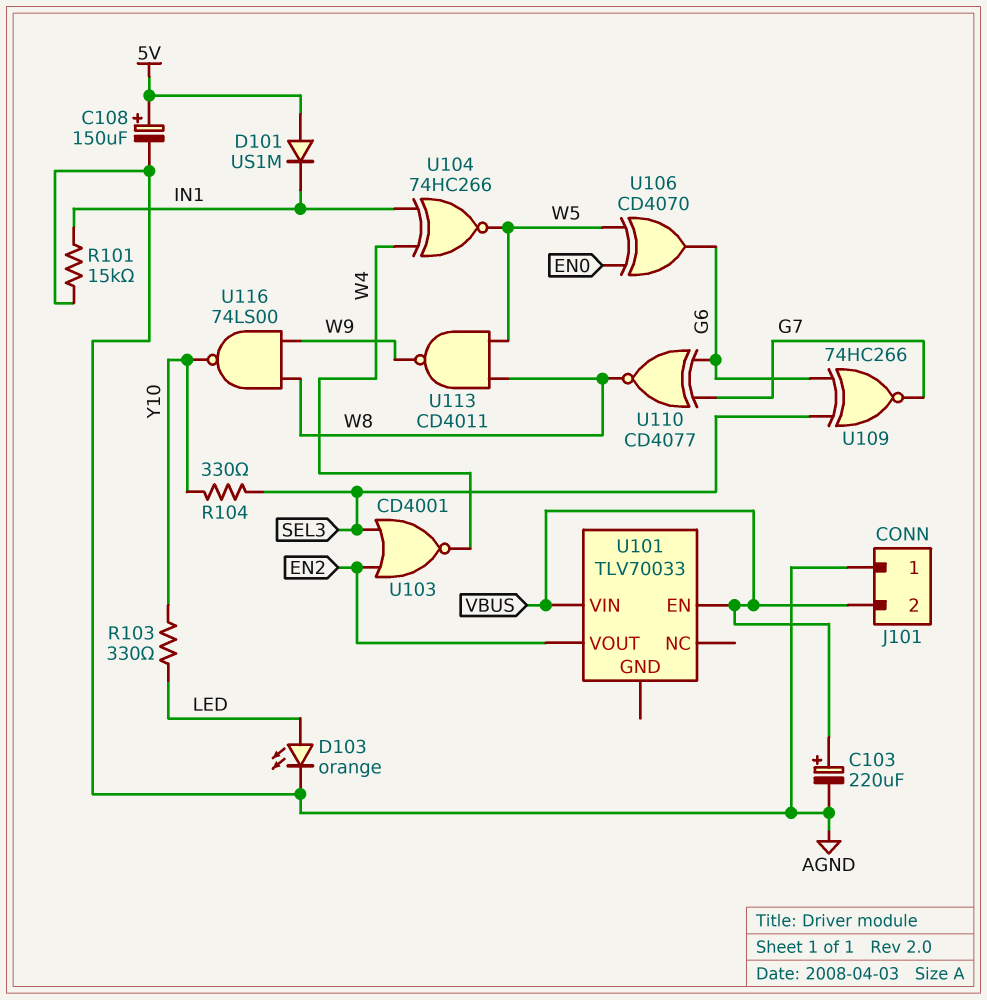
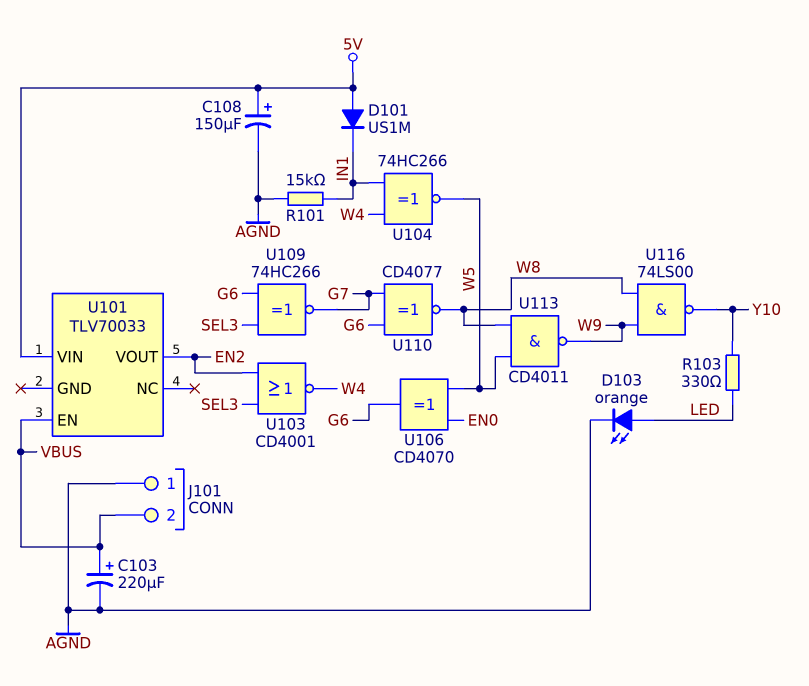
R104: 330 (SEL3, Y10) -> none
U101 pin VIN: VBUS -> 5V

